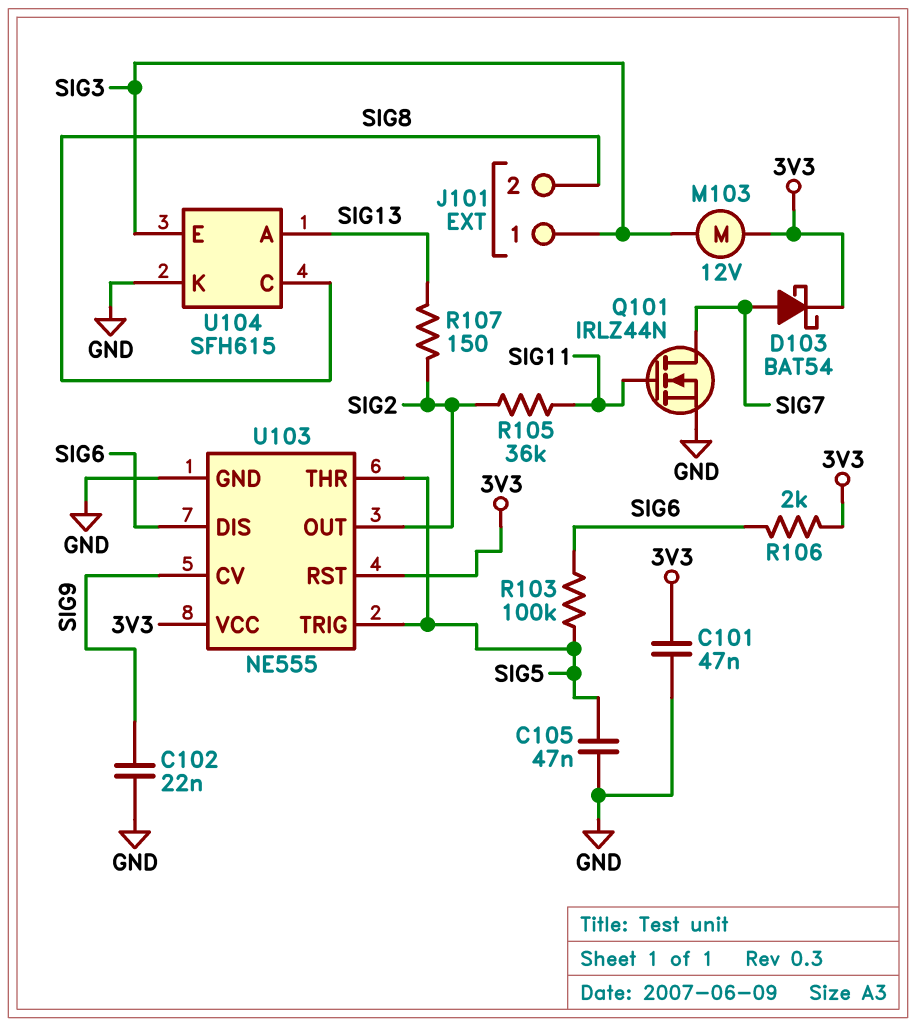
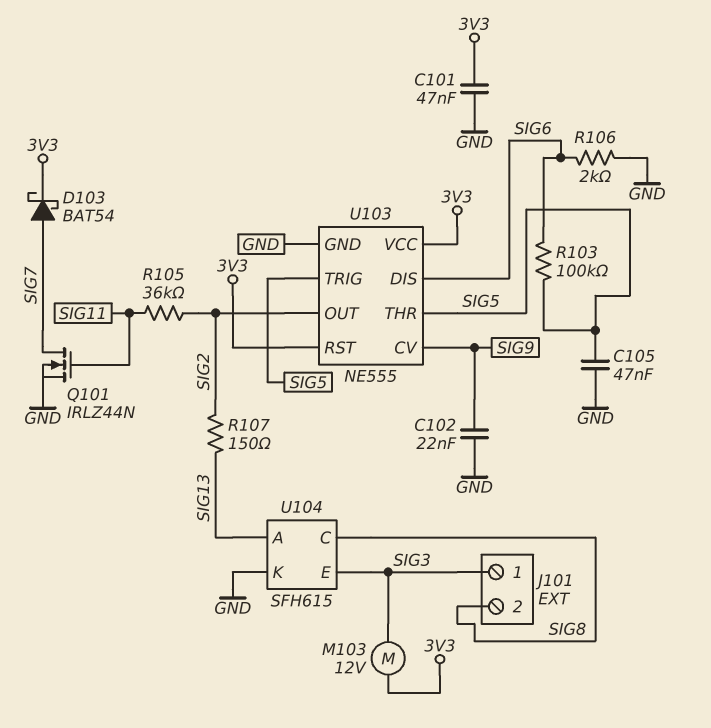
R106: 2k (3V3, SIG6) -> 2k (GND, SIG6)

